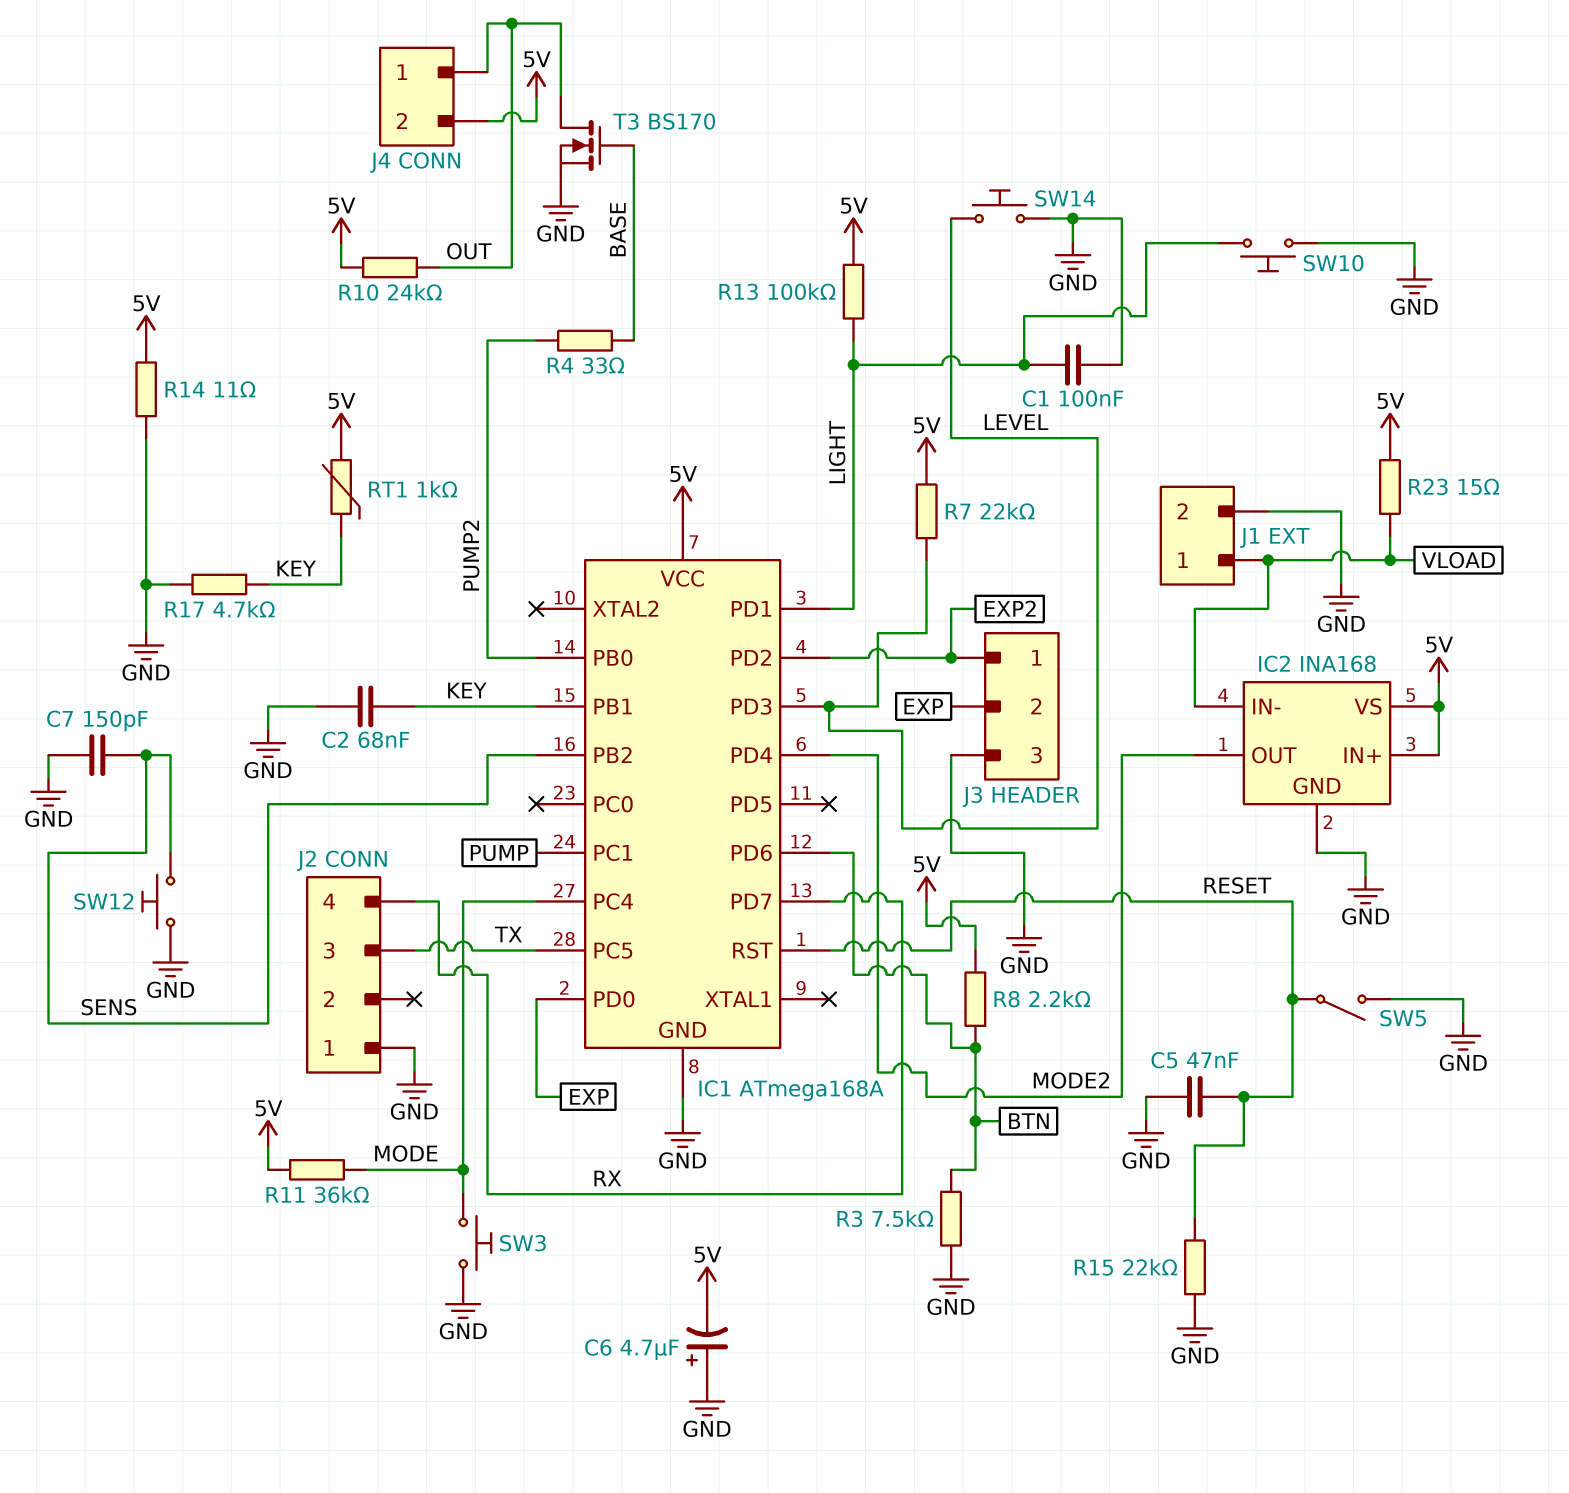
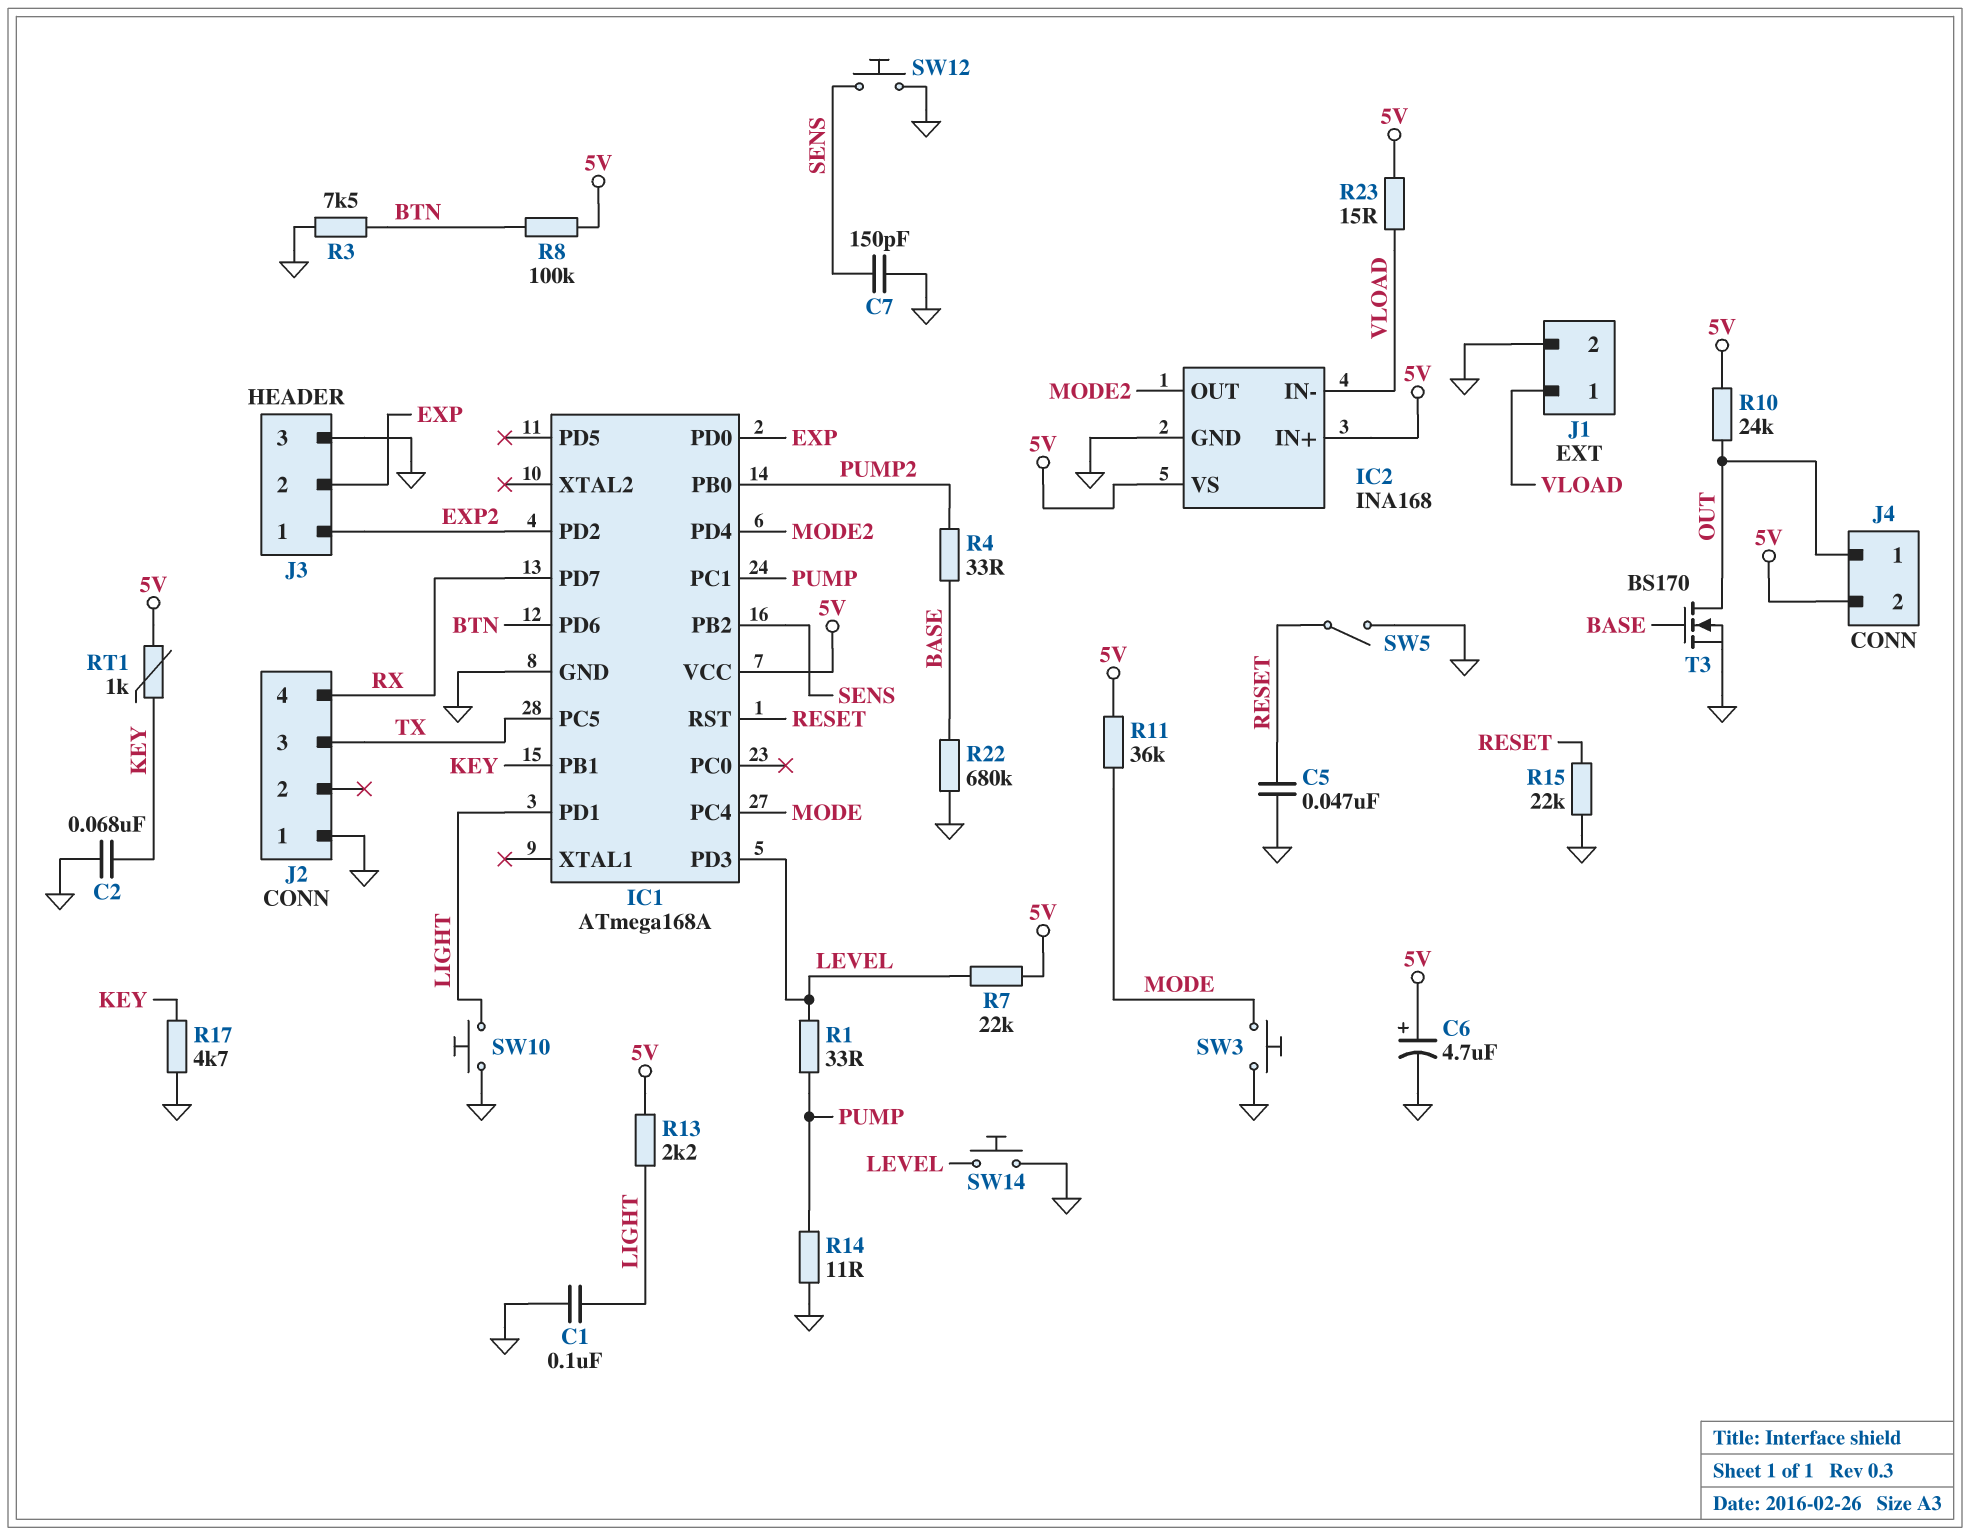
C6: 4.7uF (plus GND, minus 5V) -> 4.7uF (plus 5V, minus GND)
R1: none -> 33 (LEVEL, PUMP)
R8: 2.2k (5V, BTN) -> 100k (5V, BTN)
R13: 100k (5V, LIGHT) -> 2.2k (5V, LIGHT)
R14: 11 (5V, GND) -> 11 (GND, PUMP)
R22: none -> 680k (BASE, GND)

